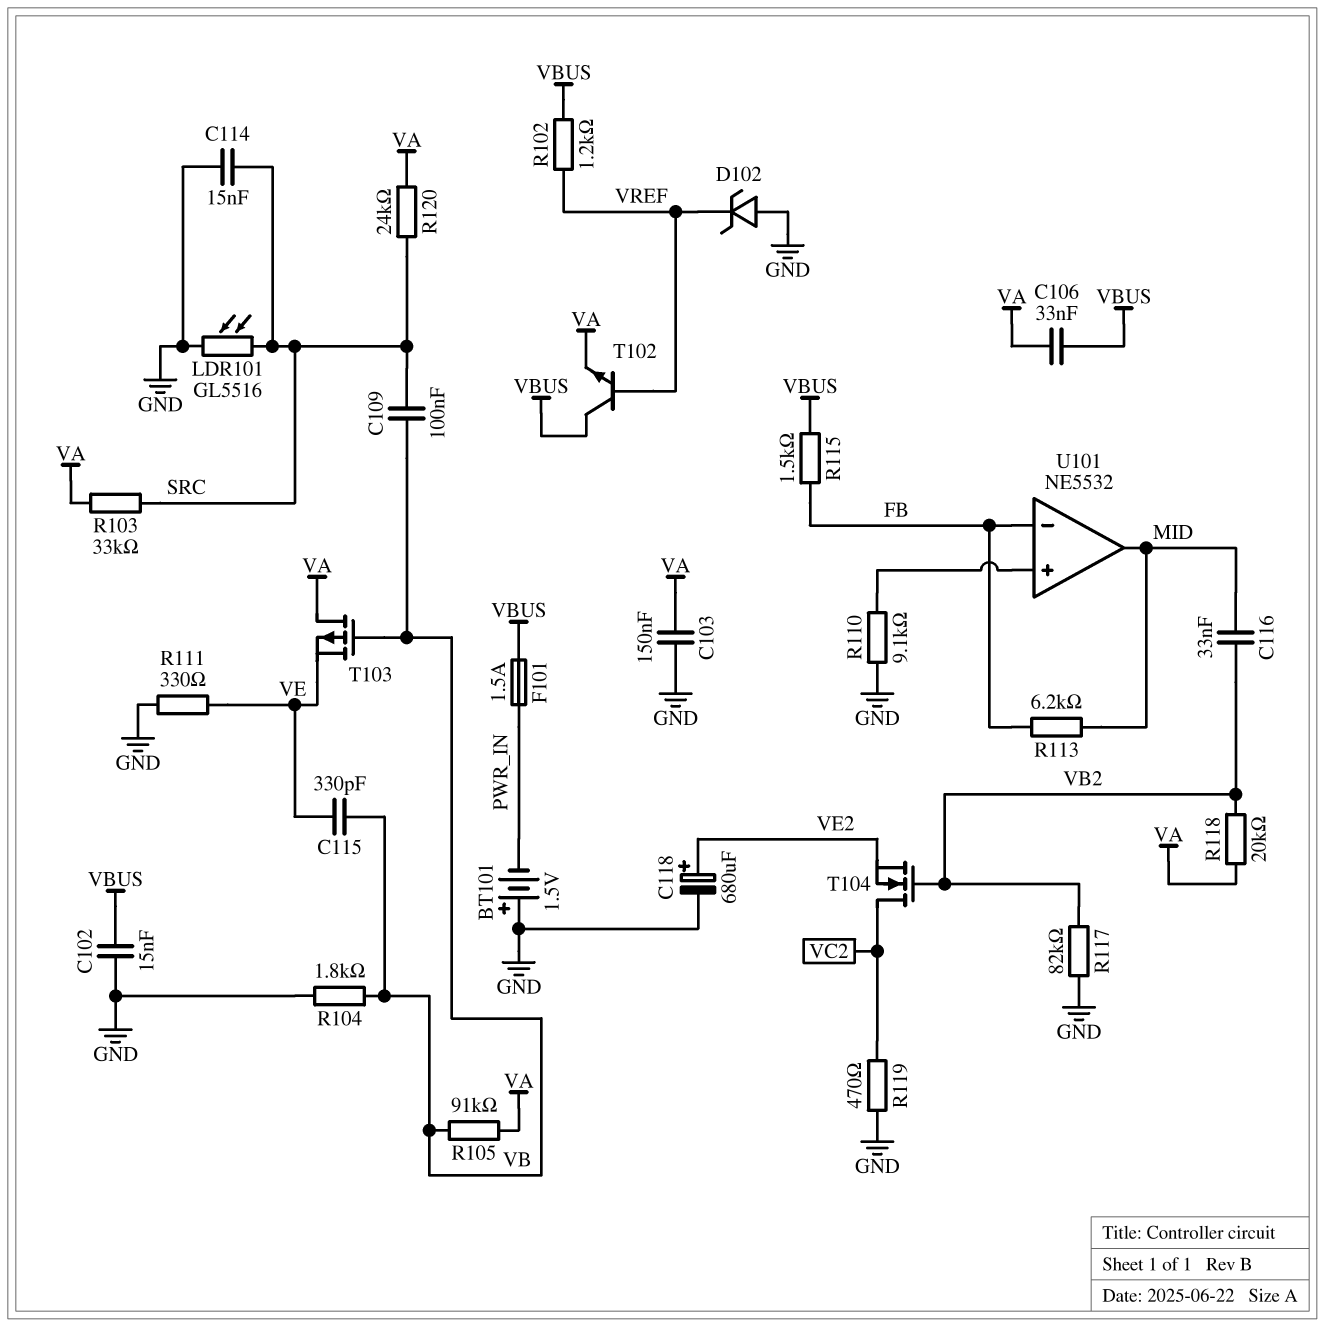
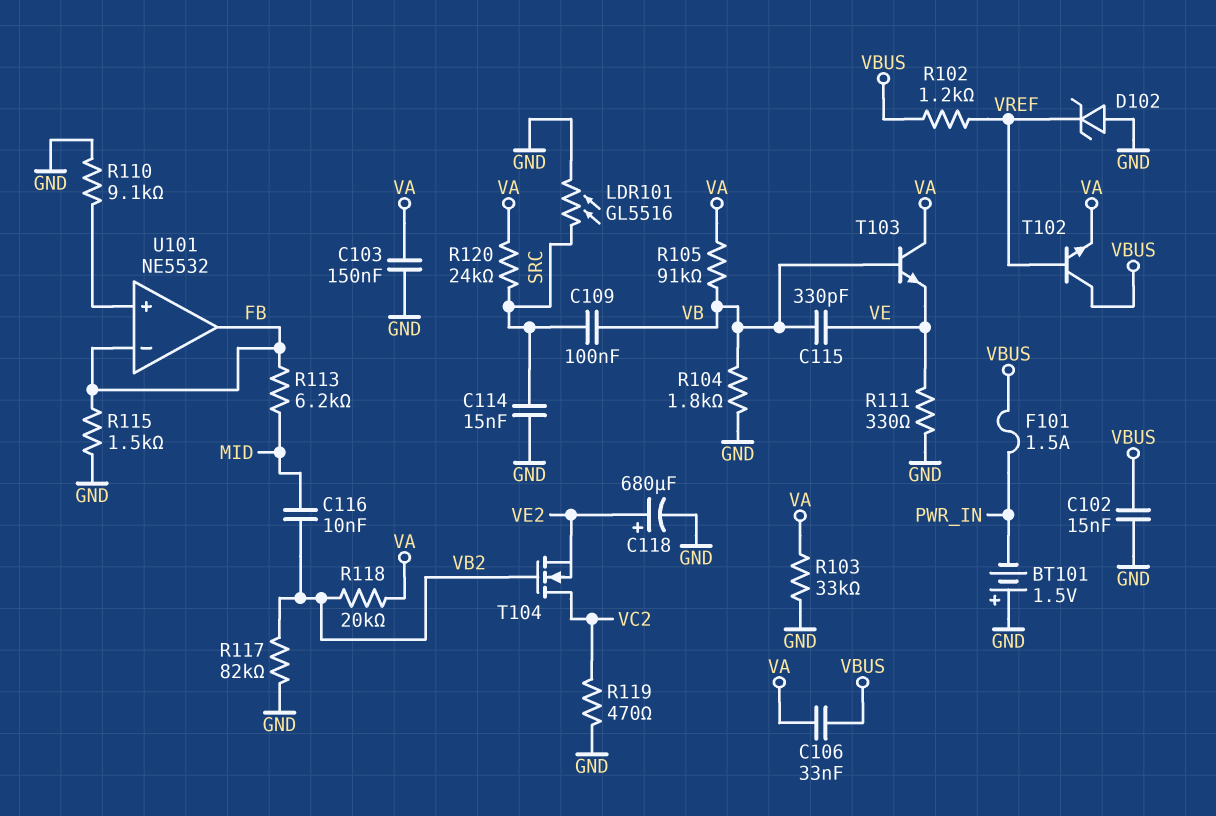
C116: 33nF (MID, VB2) -> 10nF (MID, VB2)
R103: 33k (SRC, VA) -> 33k (GND, VA)
R115: 1.5k (FB, VBUS) -> 1.5k (FB, GND)
T103: PMOS (G VB, D VA, S VE) -> NPN (B VB, C VA, E VE)
U101 pin out: MID -> FB

